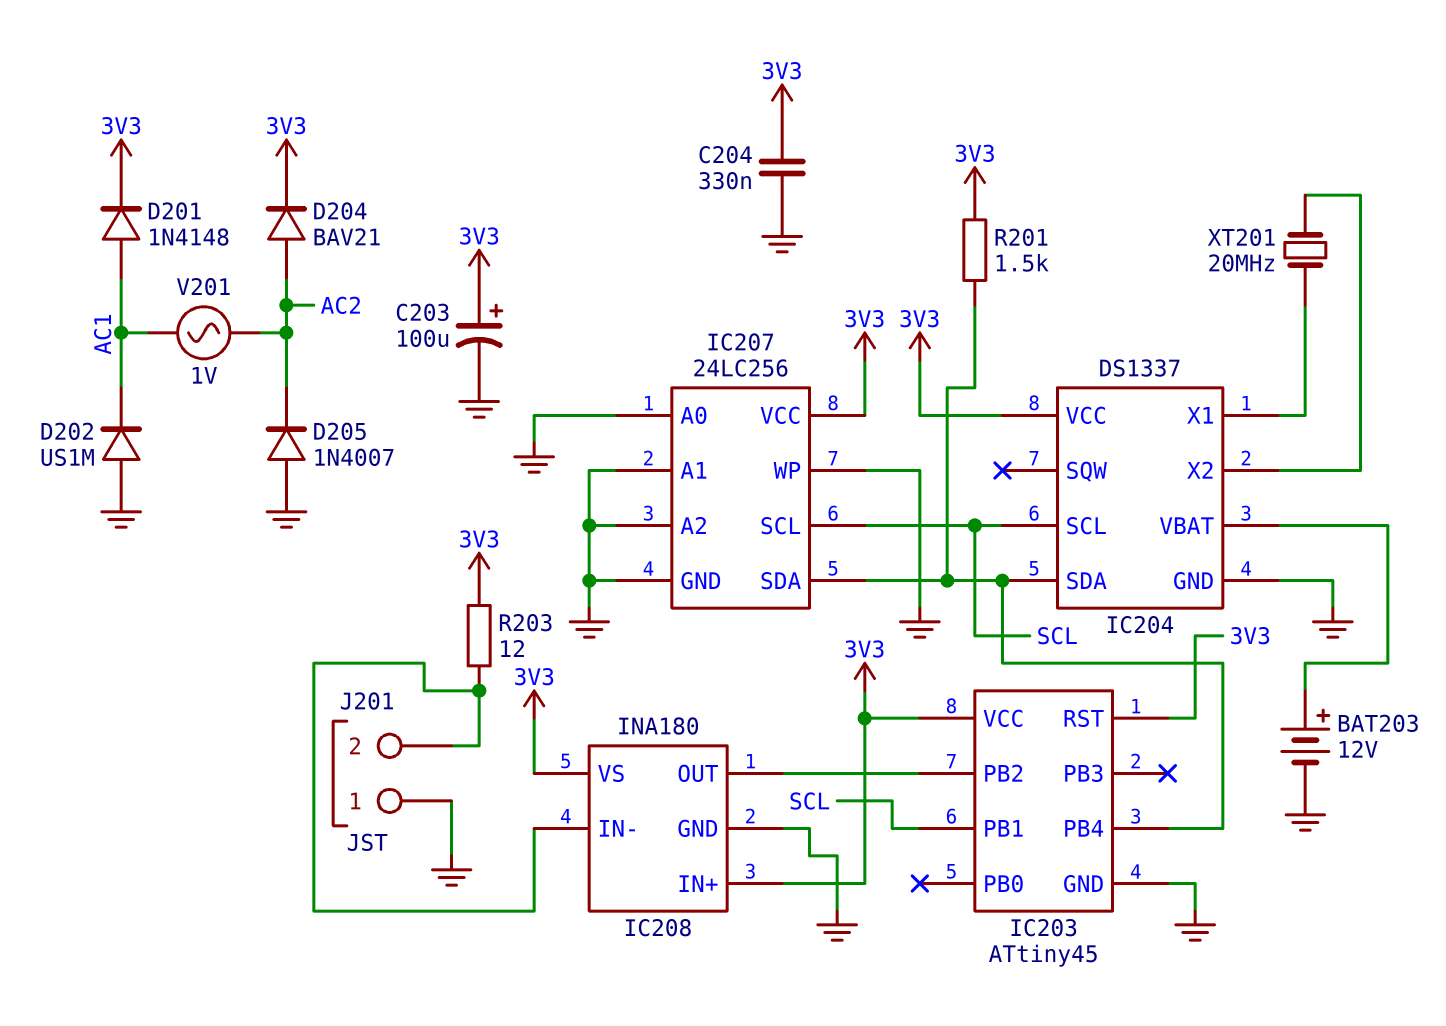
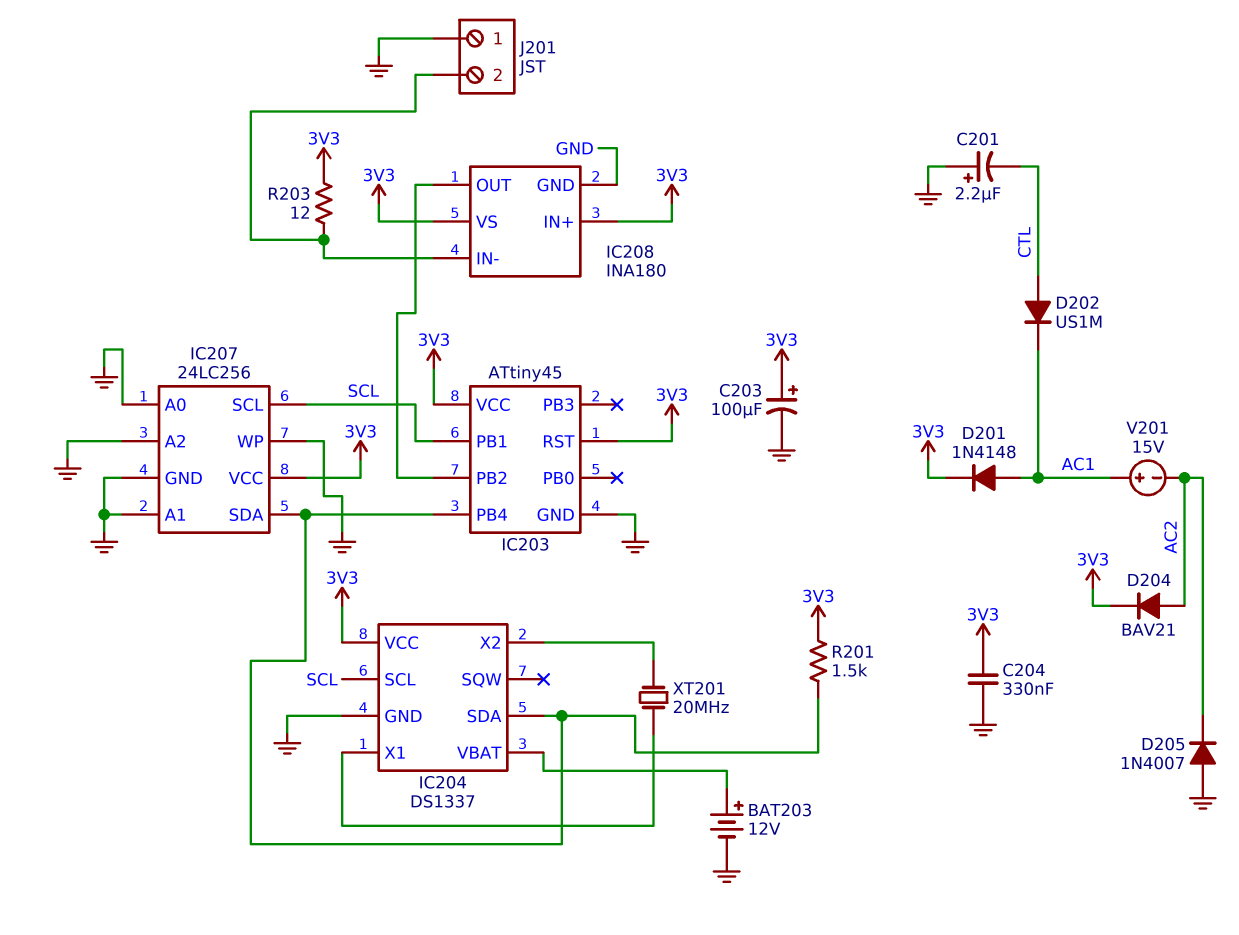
C201: none -> 2.2uF (plus GND, minus CTL)
D202: diode US1M (A GND, K AC1) -> diode US1M (A CTL, K AC1)
V201: AC 1V (AC1, AC2) -> 15V (plus AC1, minus AC2)

